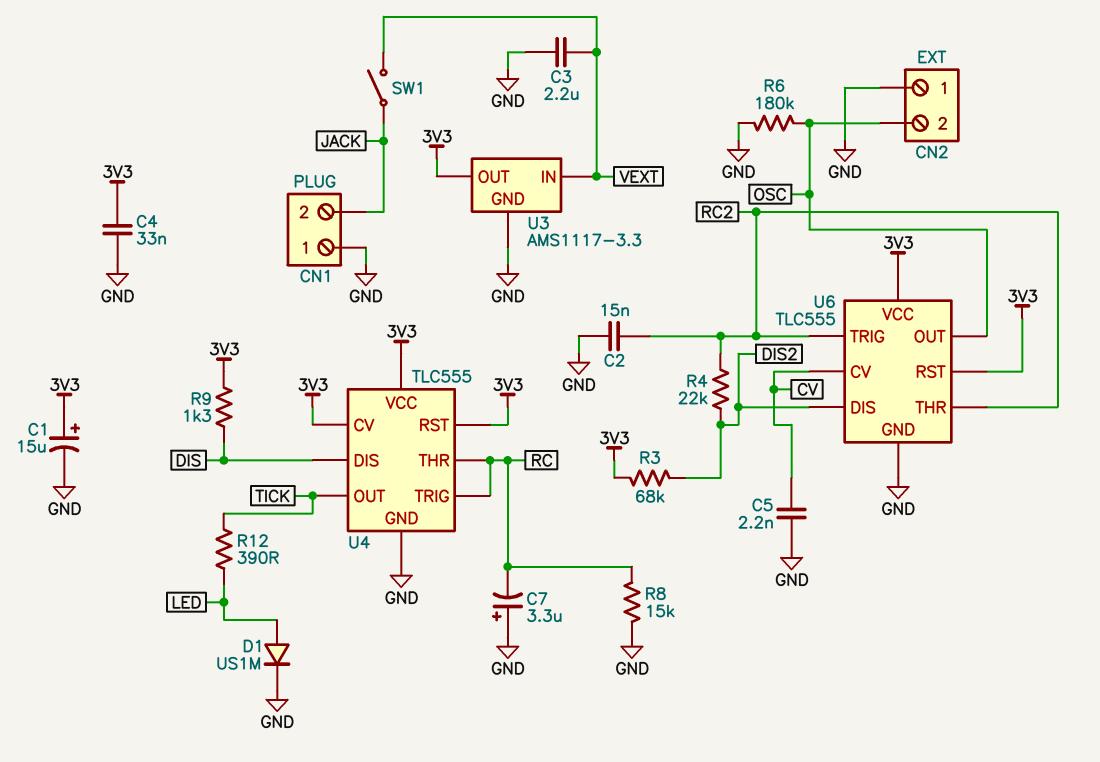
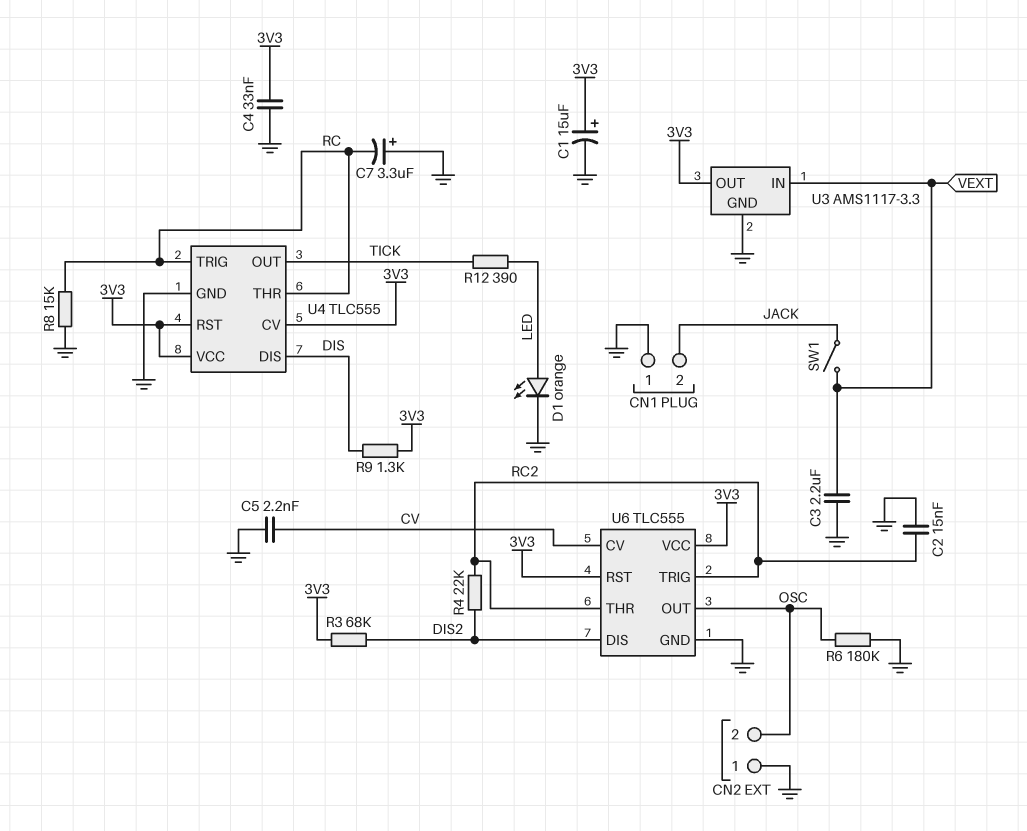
D1: diode US1M (A LED, K GND) -> LED orange (A LED, K GND)

